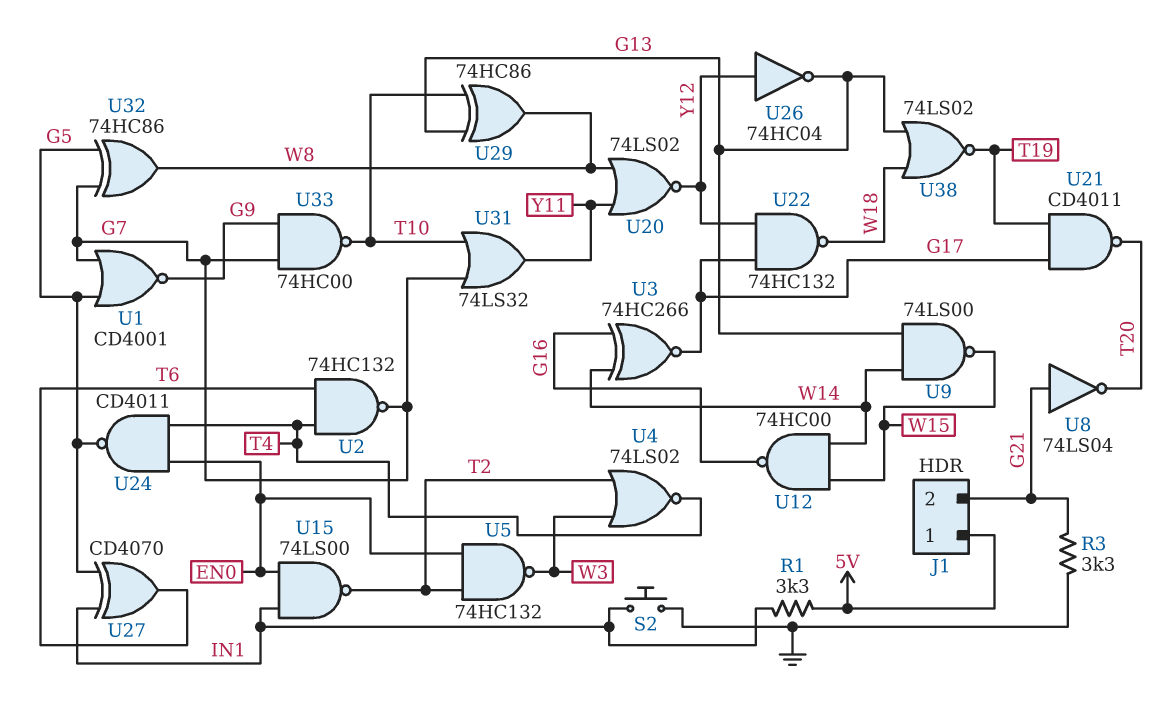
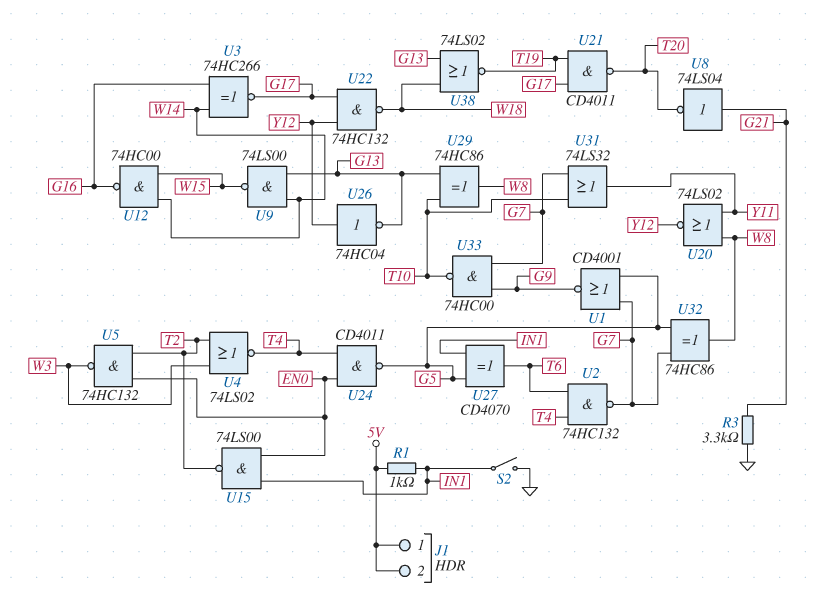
J1 pin 2: G21 -> 5V
R1: 3.3k (5V, IN1) -> 1k (5V, IN1)
S2: button (GND, IN1) -> switch (GND, IN1)

